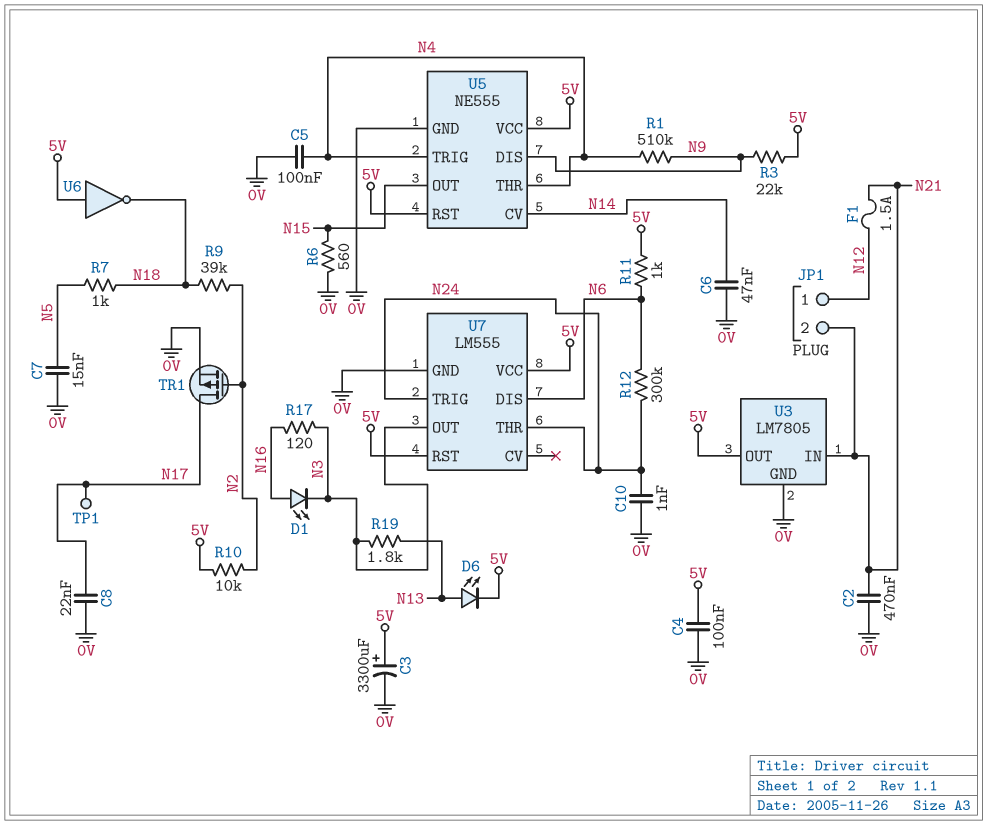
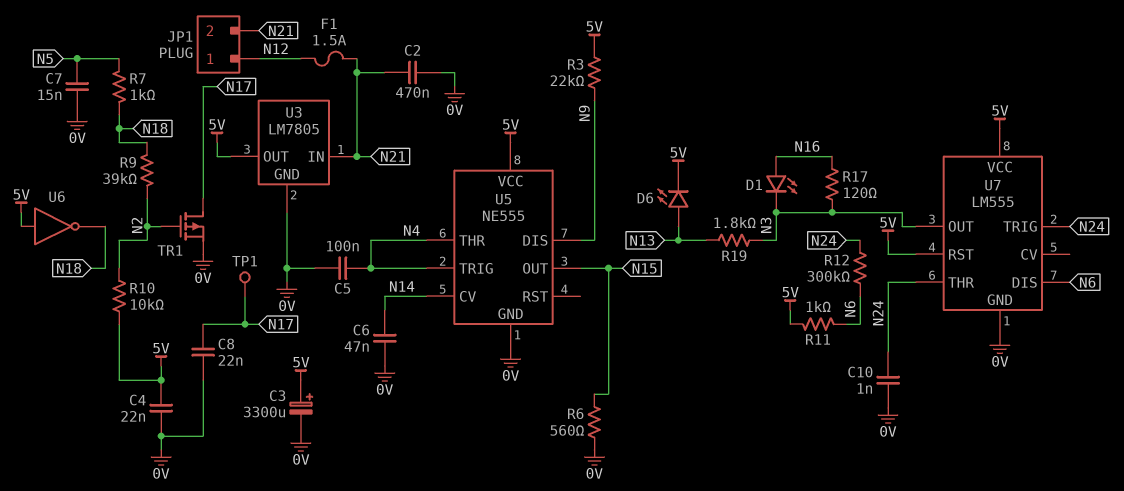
C4: 100nF (0V, 5V) -> 22nF (0V, 5V)
R1: 510k (N4, N9) -> none
U5 pin RST: 5V -> none

